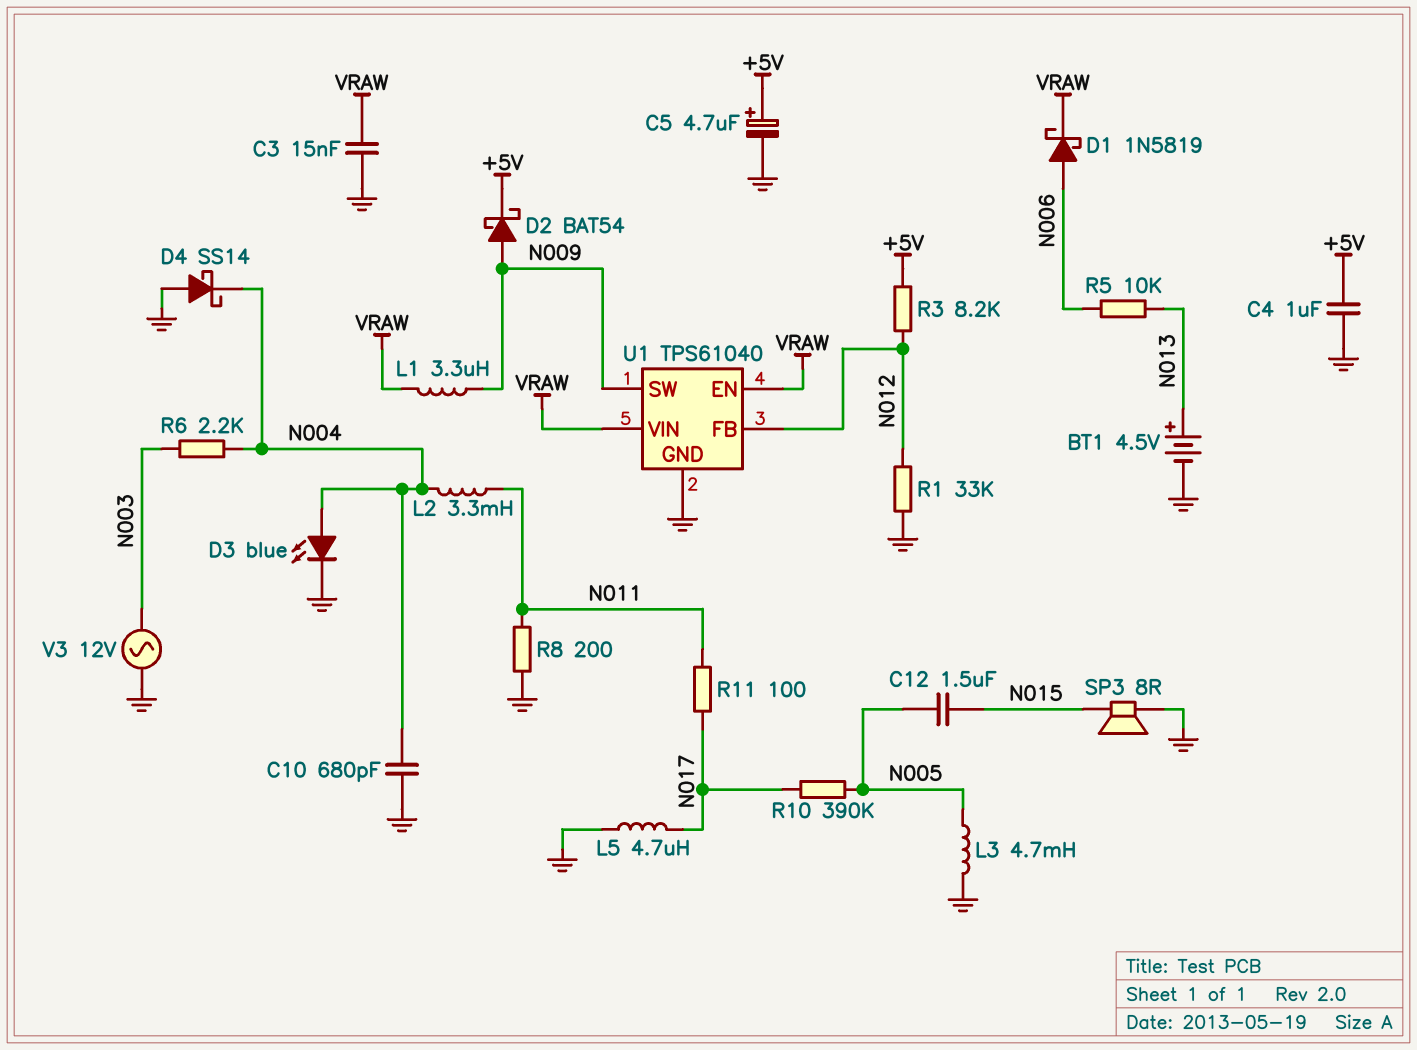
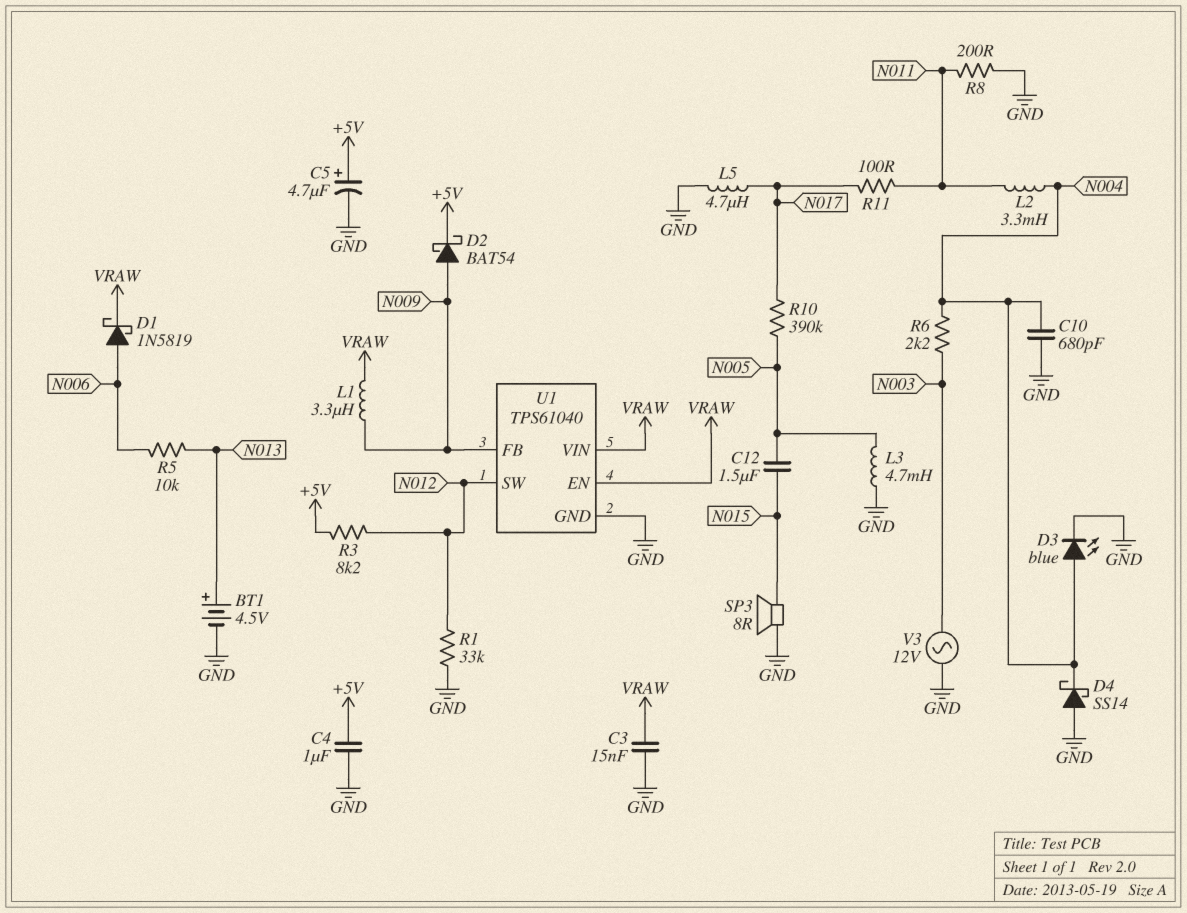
U1 pin FB: N012 -> N009
U1 pin SW: N009 -> N012

